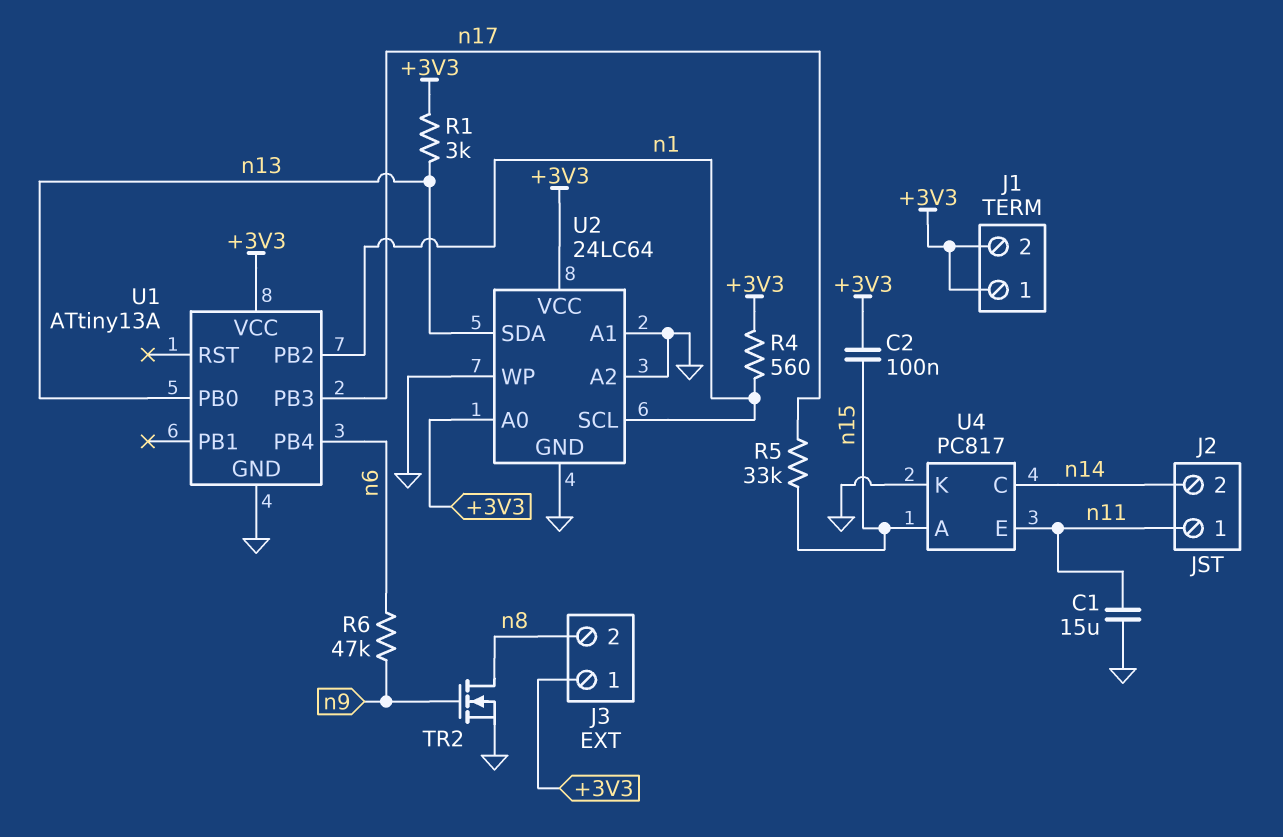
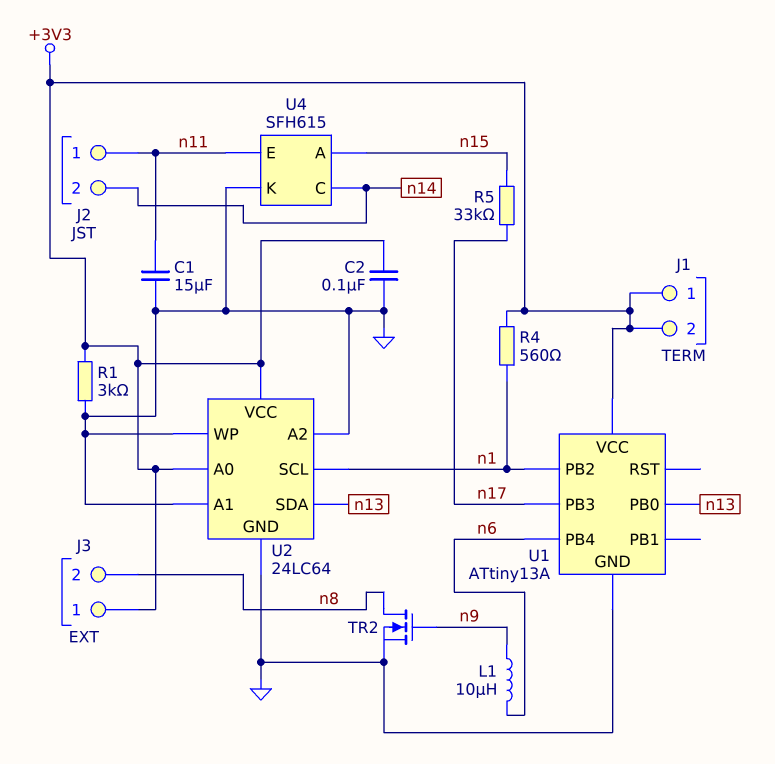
C2: 100nF (+3V3, n15) -> 100nF (+3V3, GND)
L1: none -> 10uH (n6, n9)
R1: 3k (+3V3, n13) -> 3k (+3V3, GND)
R6: 47k (n6, n9) -> none
U4: PC817 -> SFH615

